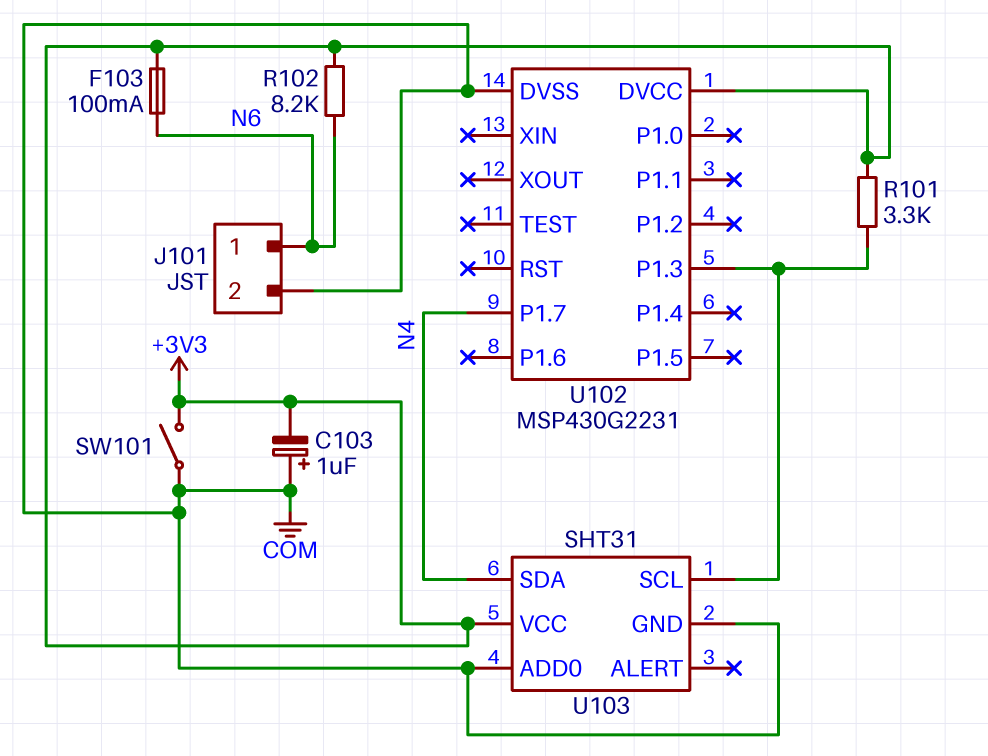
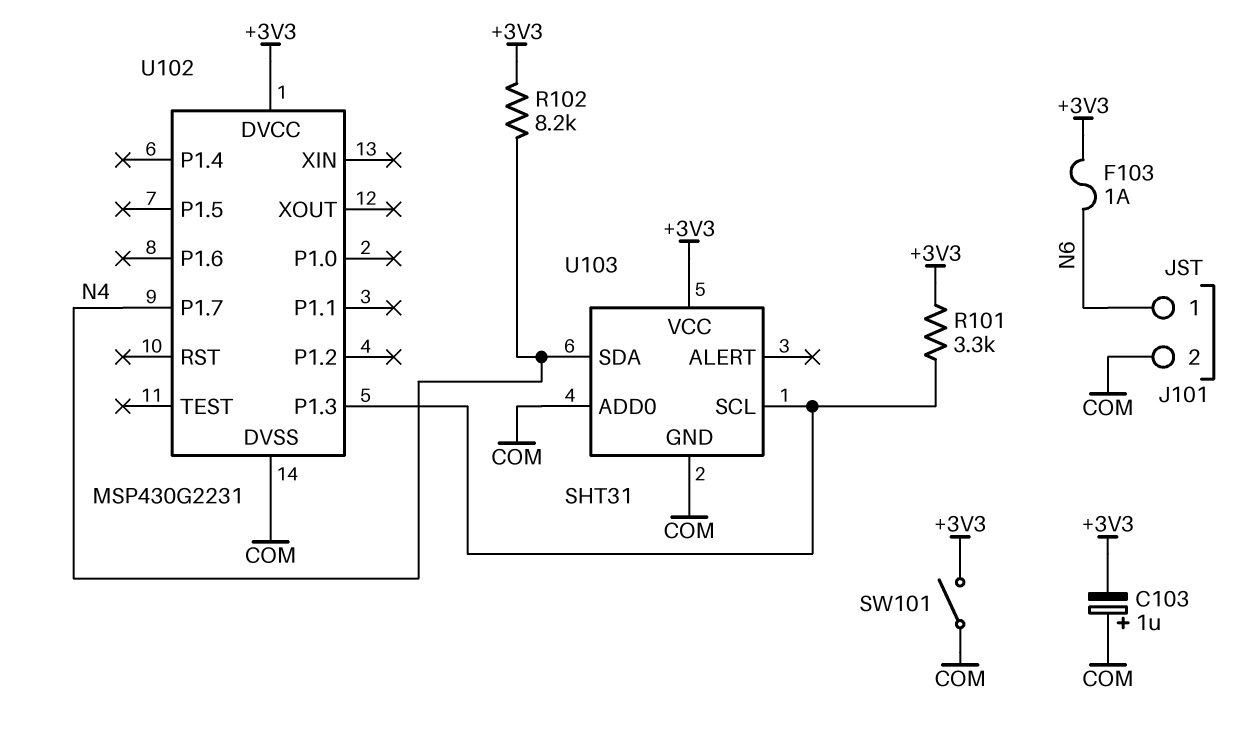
F103: 100mA (+3V3, N6) -> 1A (+3V3, N6)
R102: 8.2k (+3V3, N6) -> 8.2k (+3V3, N4)

